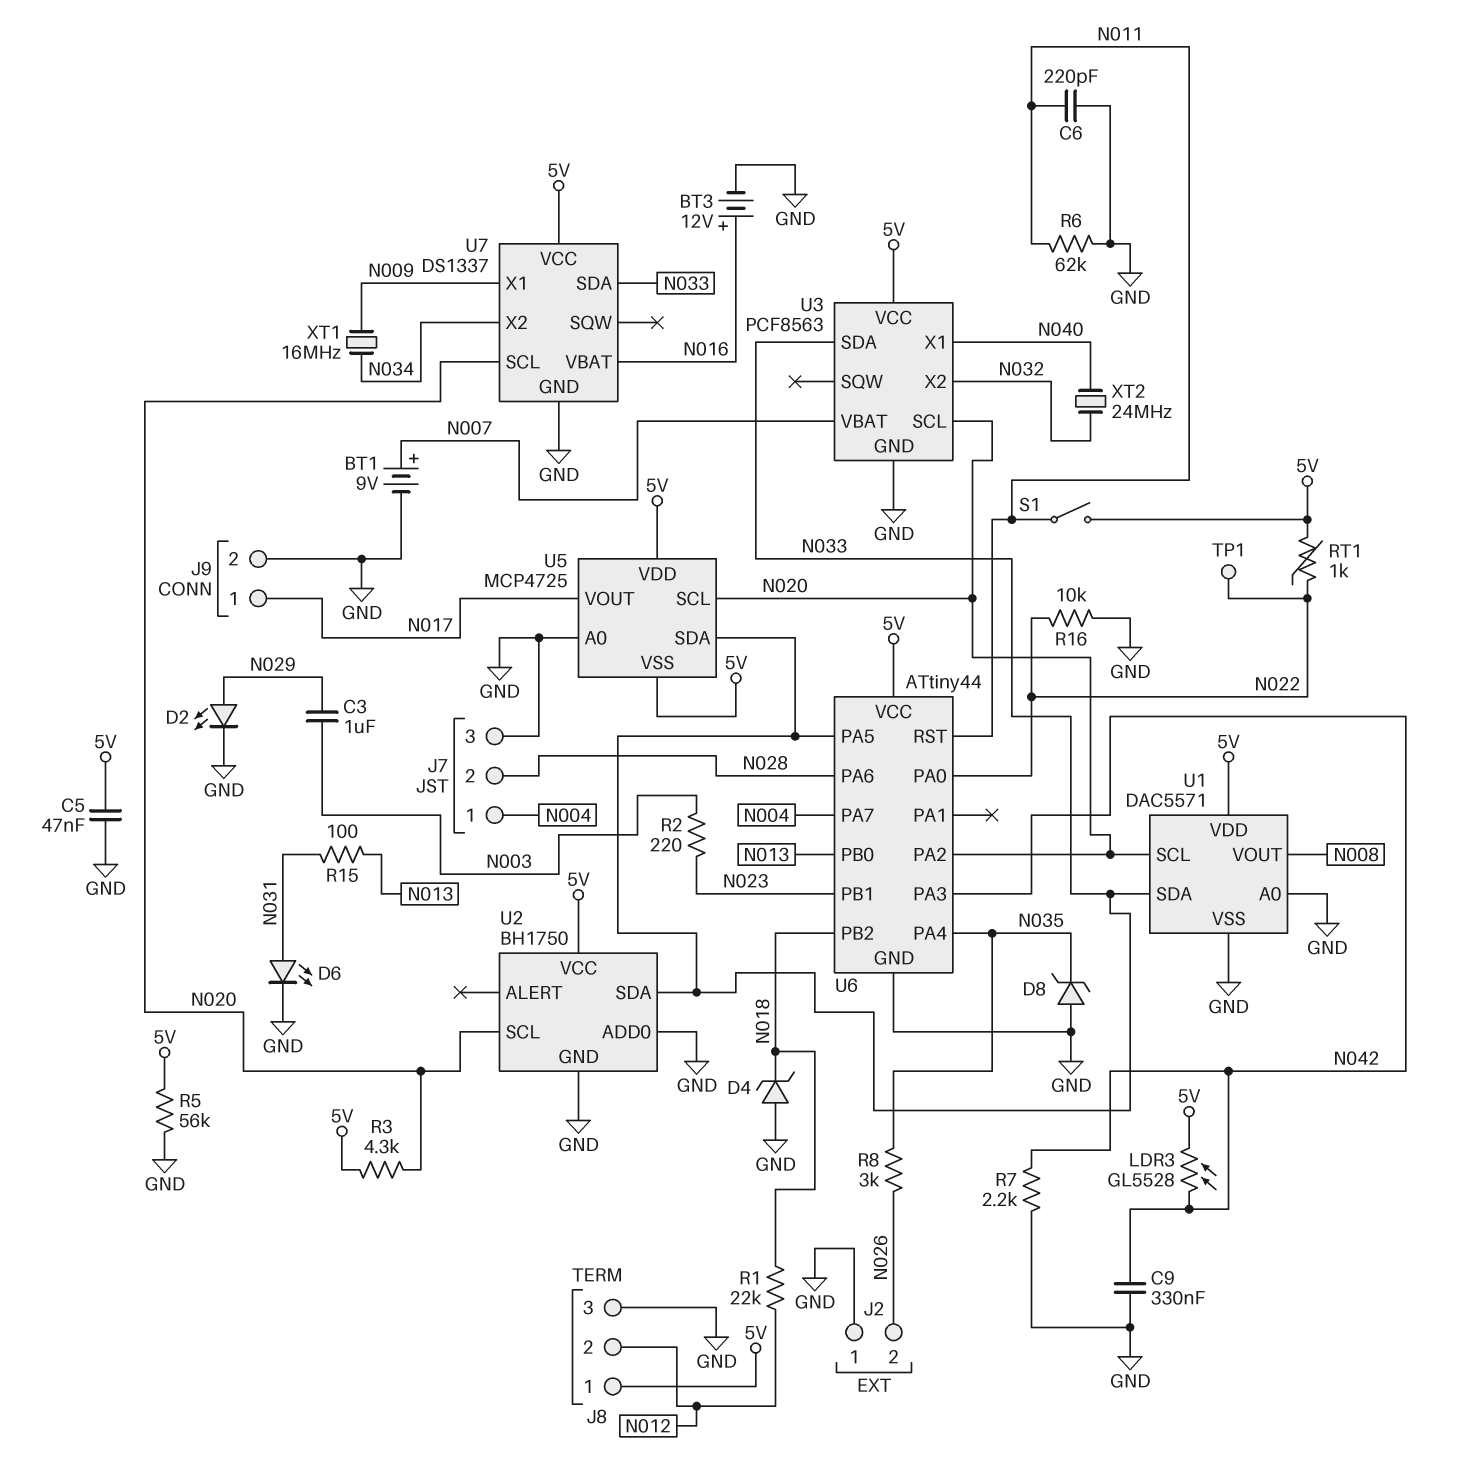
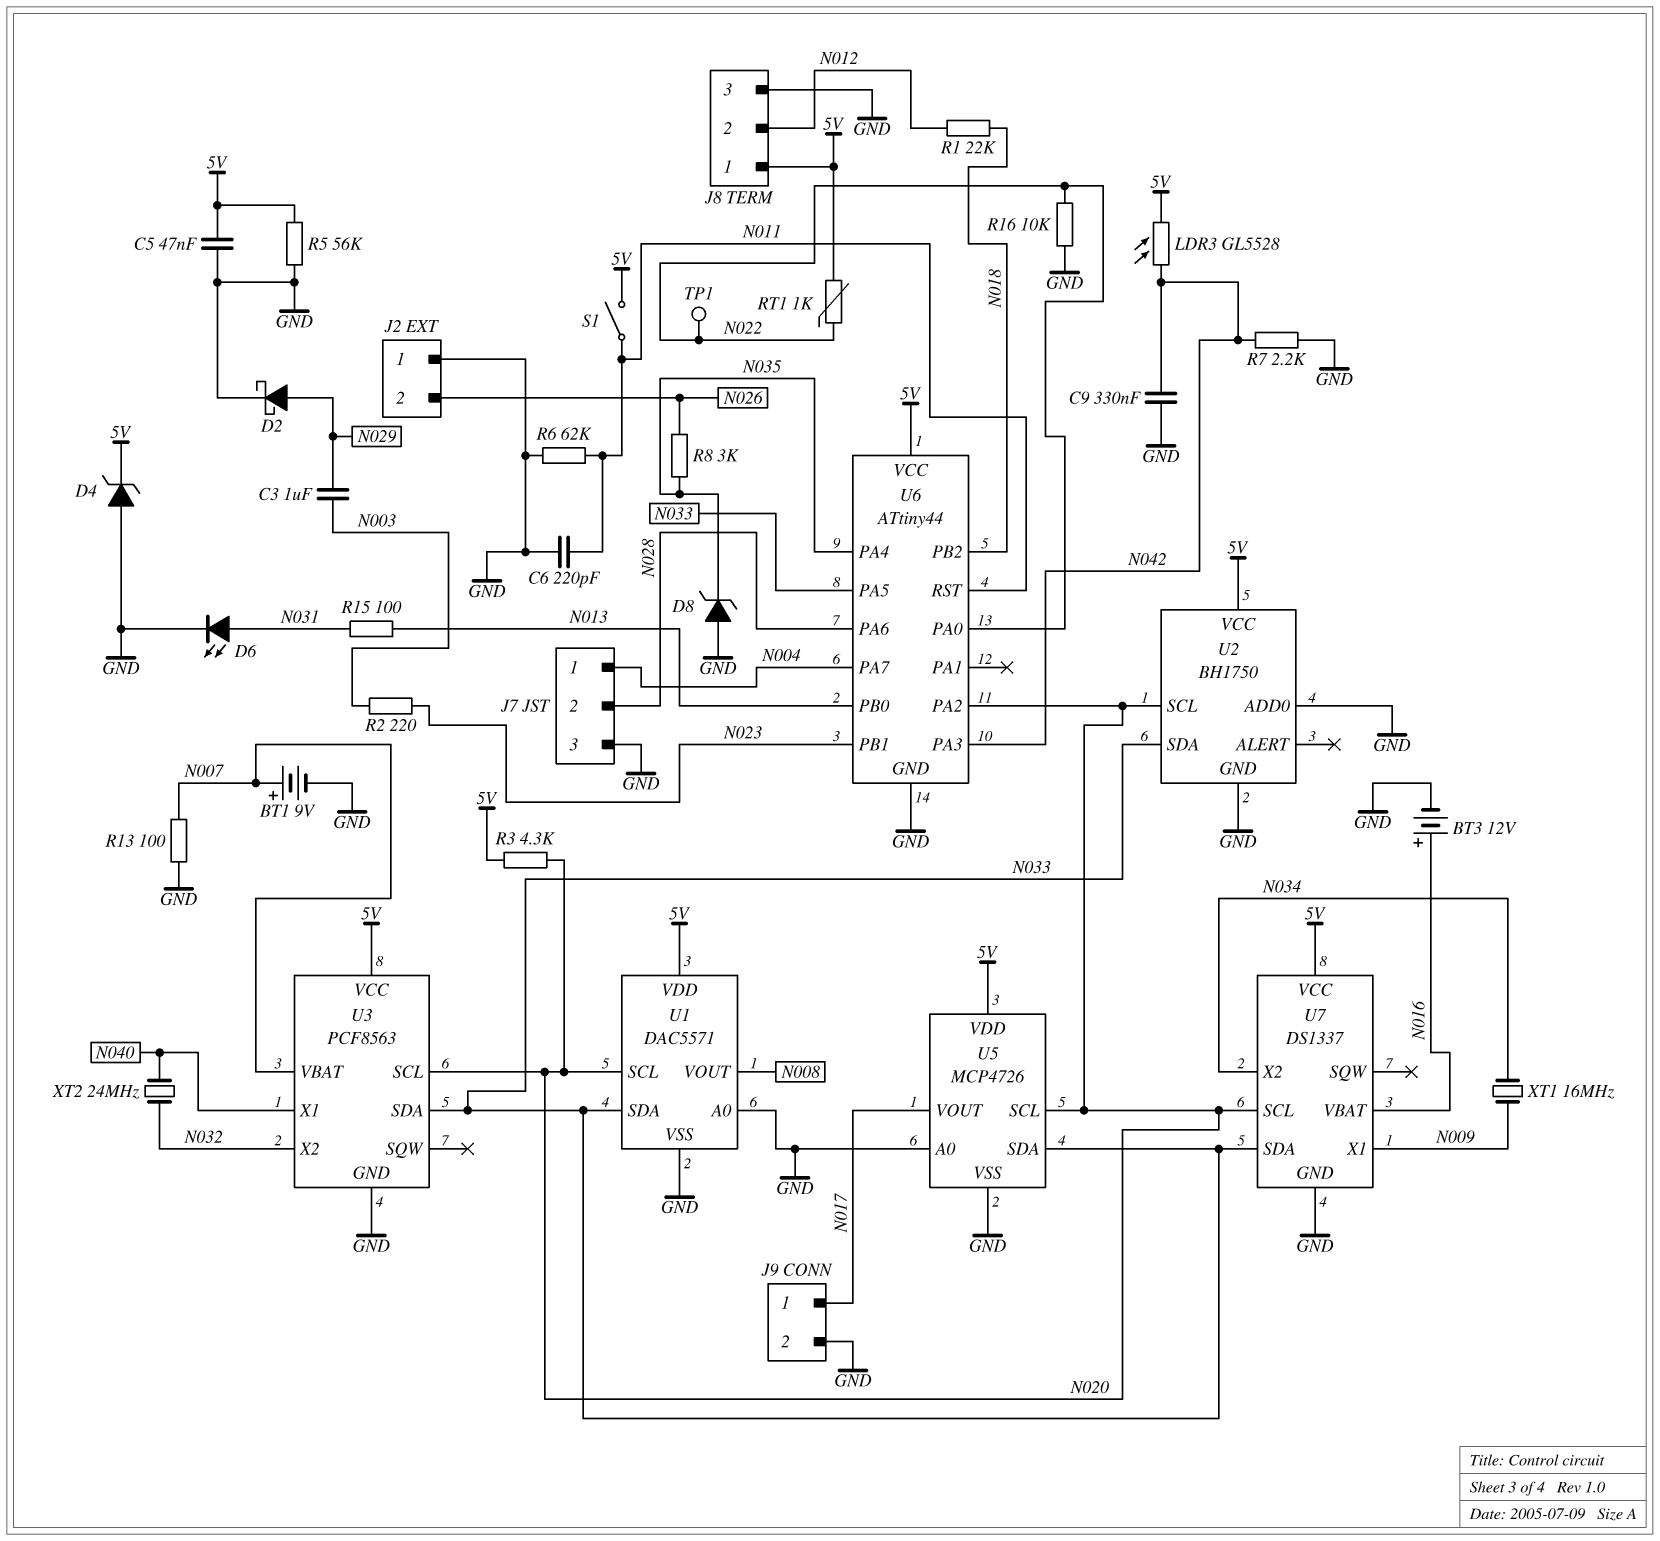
D2: LED (A N029, K GND) -> schottky (A N029, K GND)
D4: zener (A GND, K N018) -> zener (A GND, K 5V)
R13: none -> 100 (GND, N007)
U5: MCP4725 -> MCP4726
U5 pin VSS: 5V -> GND

